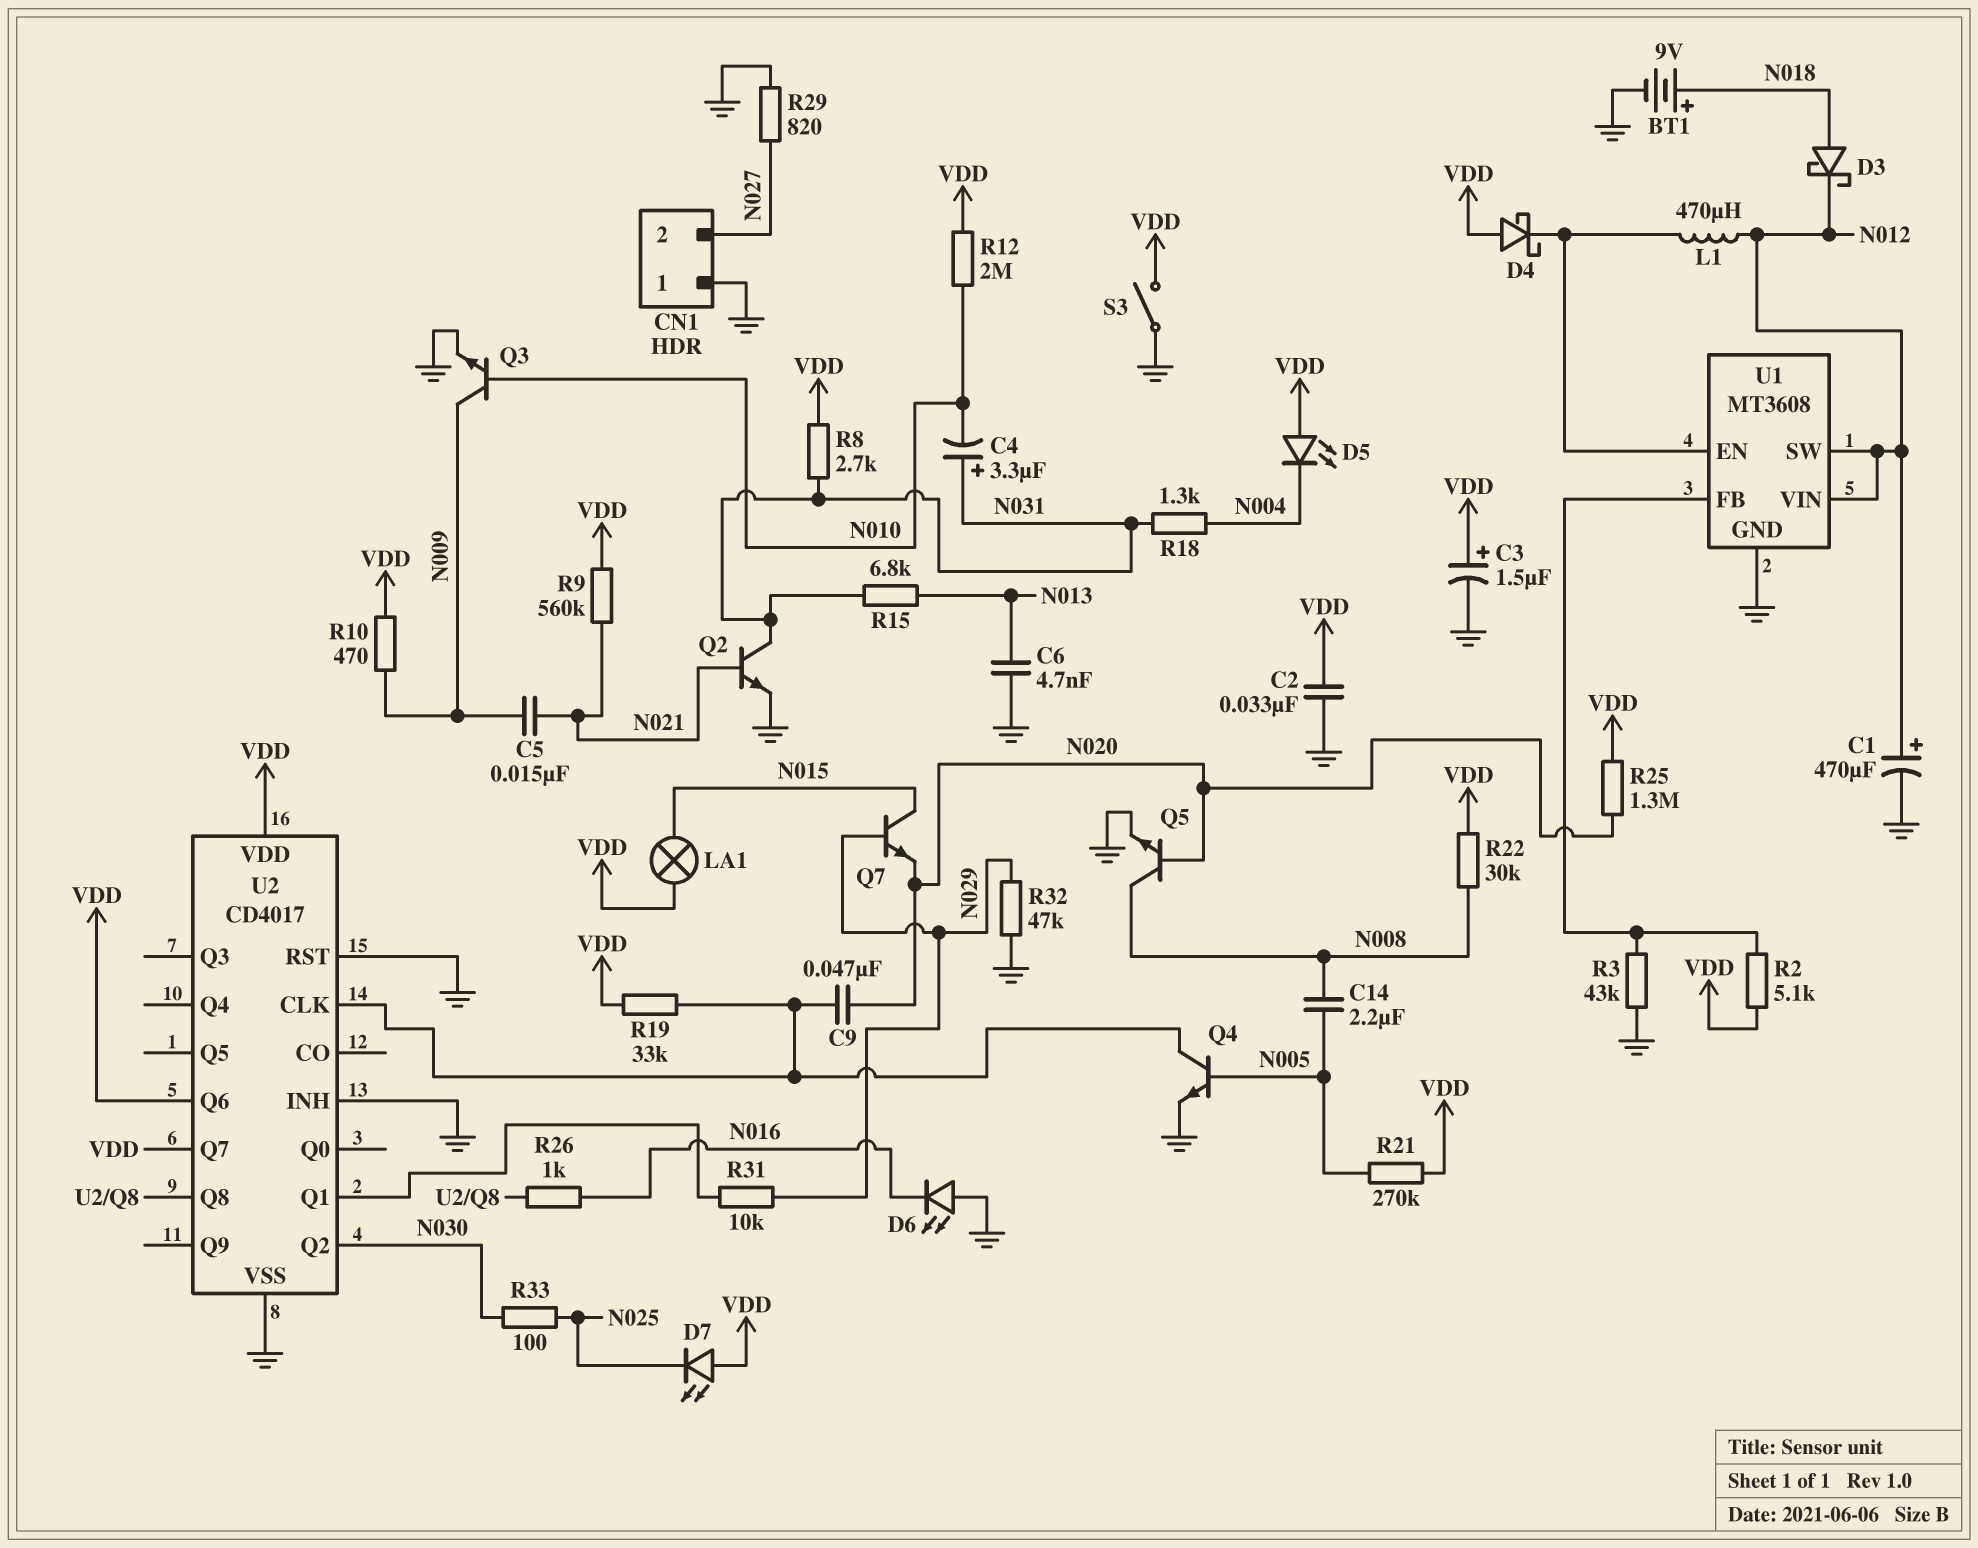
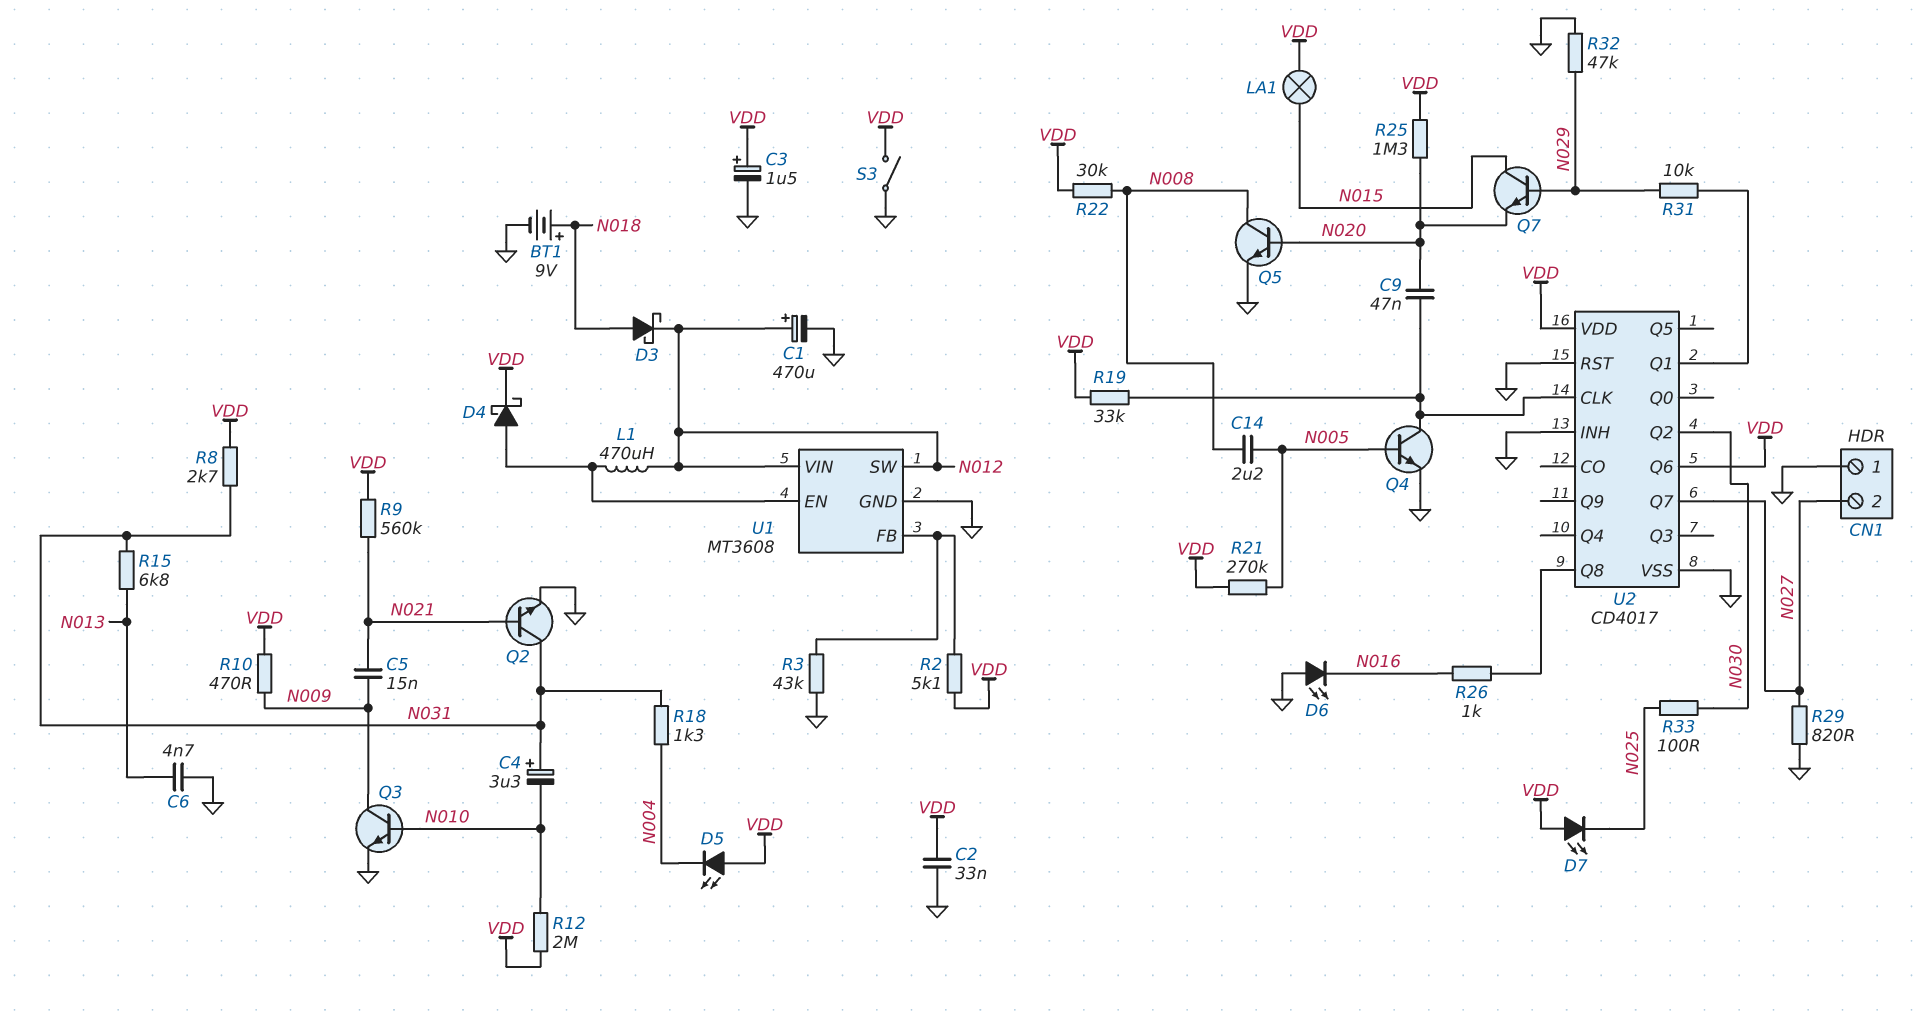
D4: schottky (A VDD, K U1/EN) -> schottky (A U1/EN, K VDD)
U2 pin Q7: VDD -> N027

